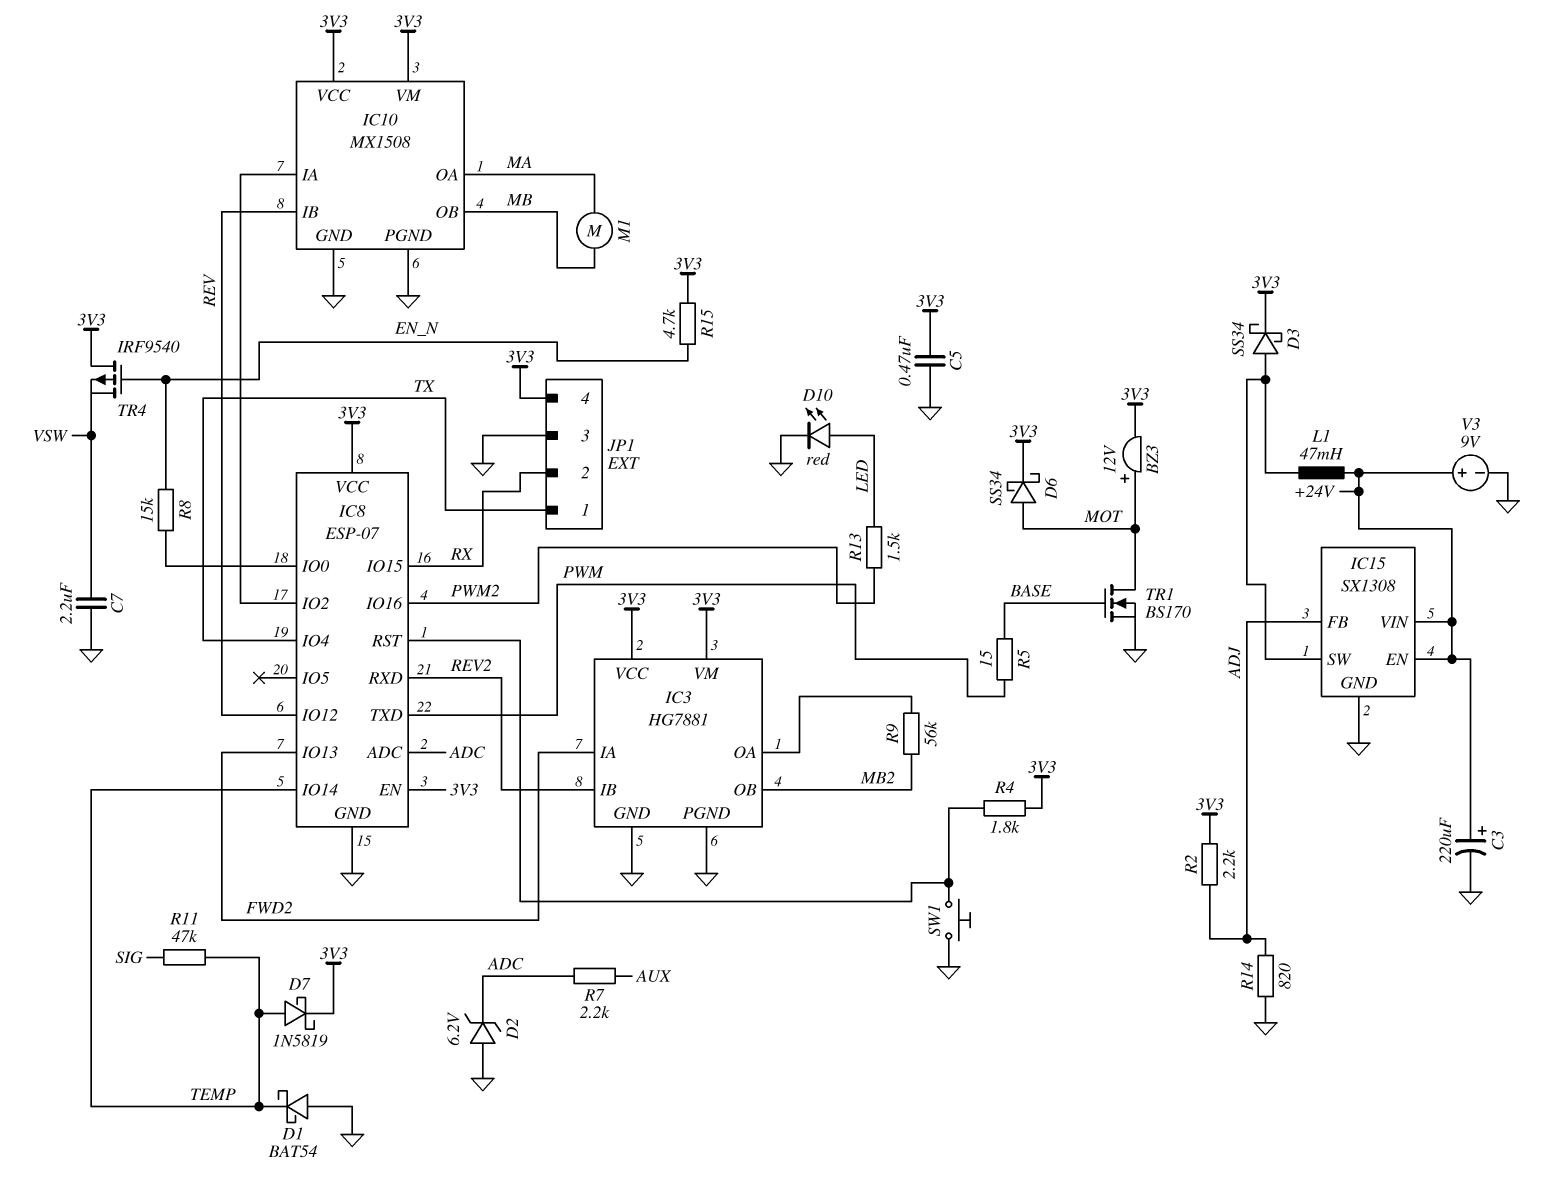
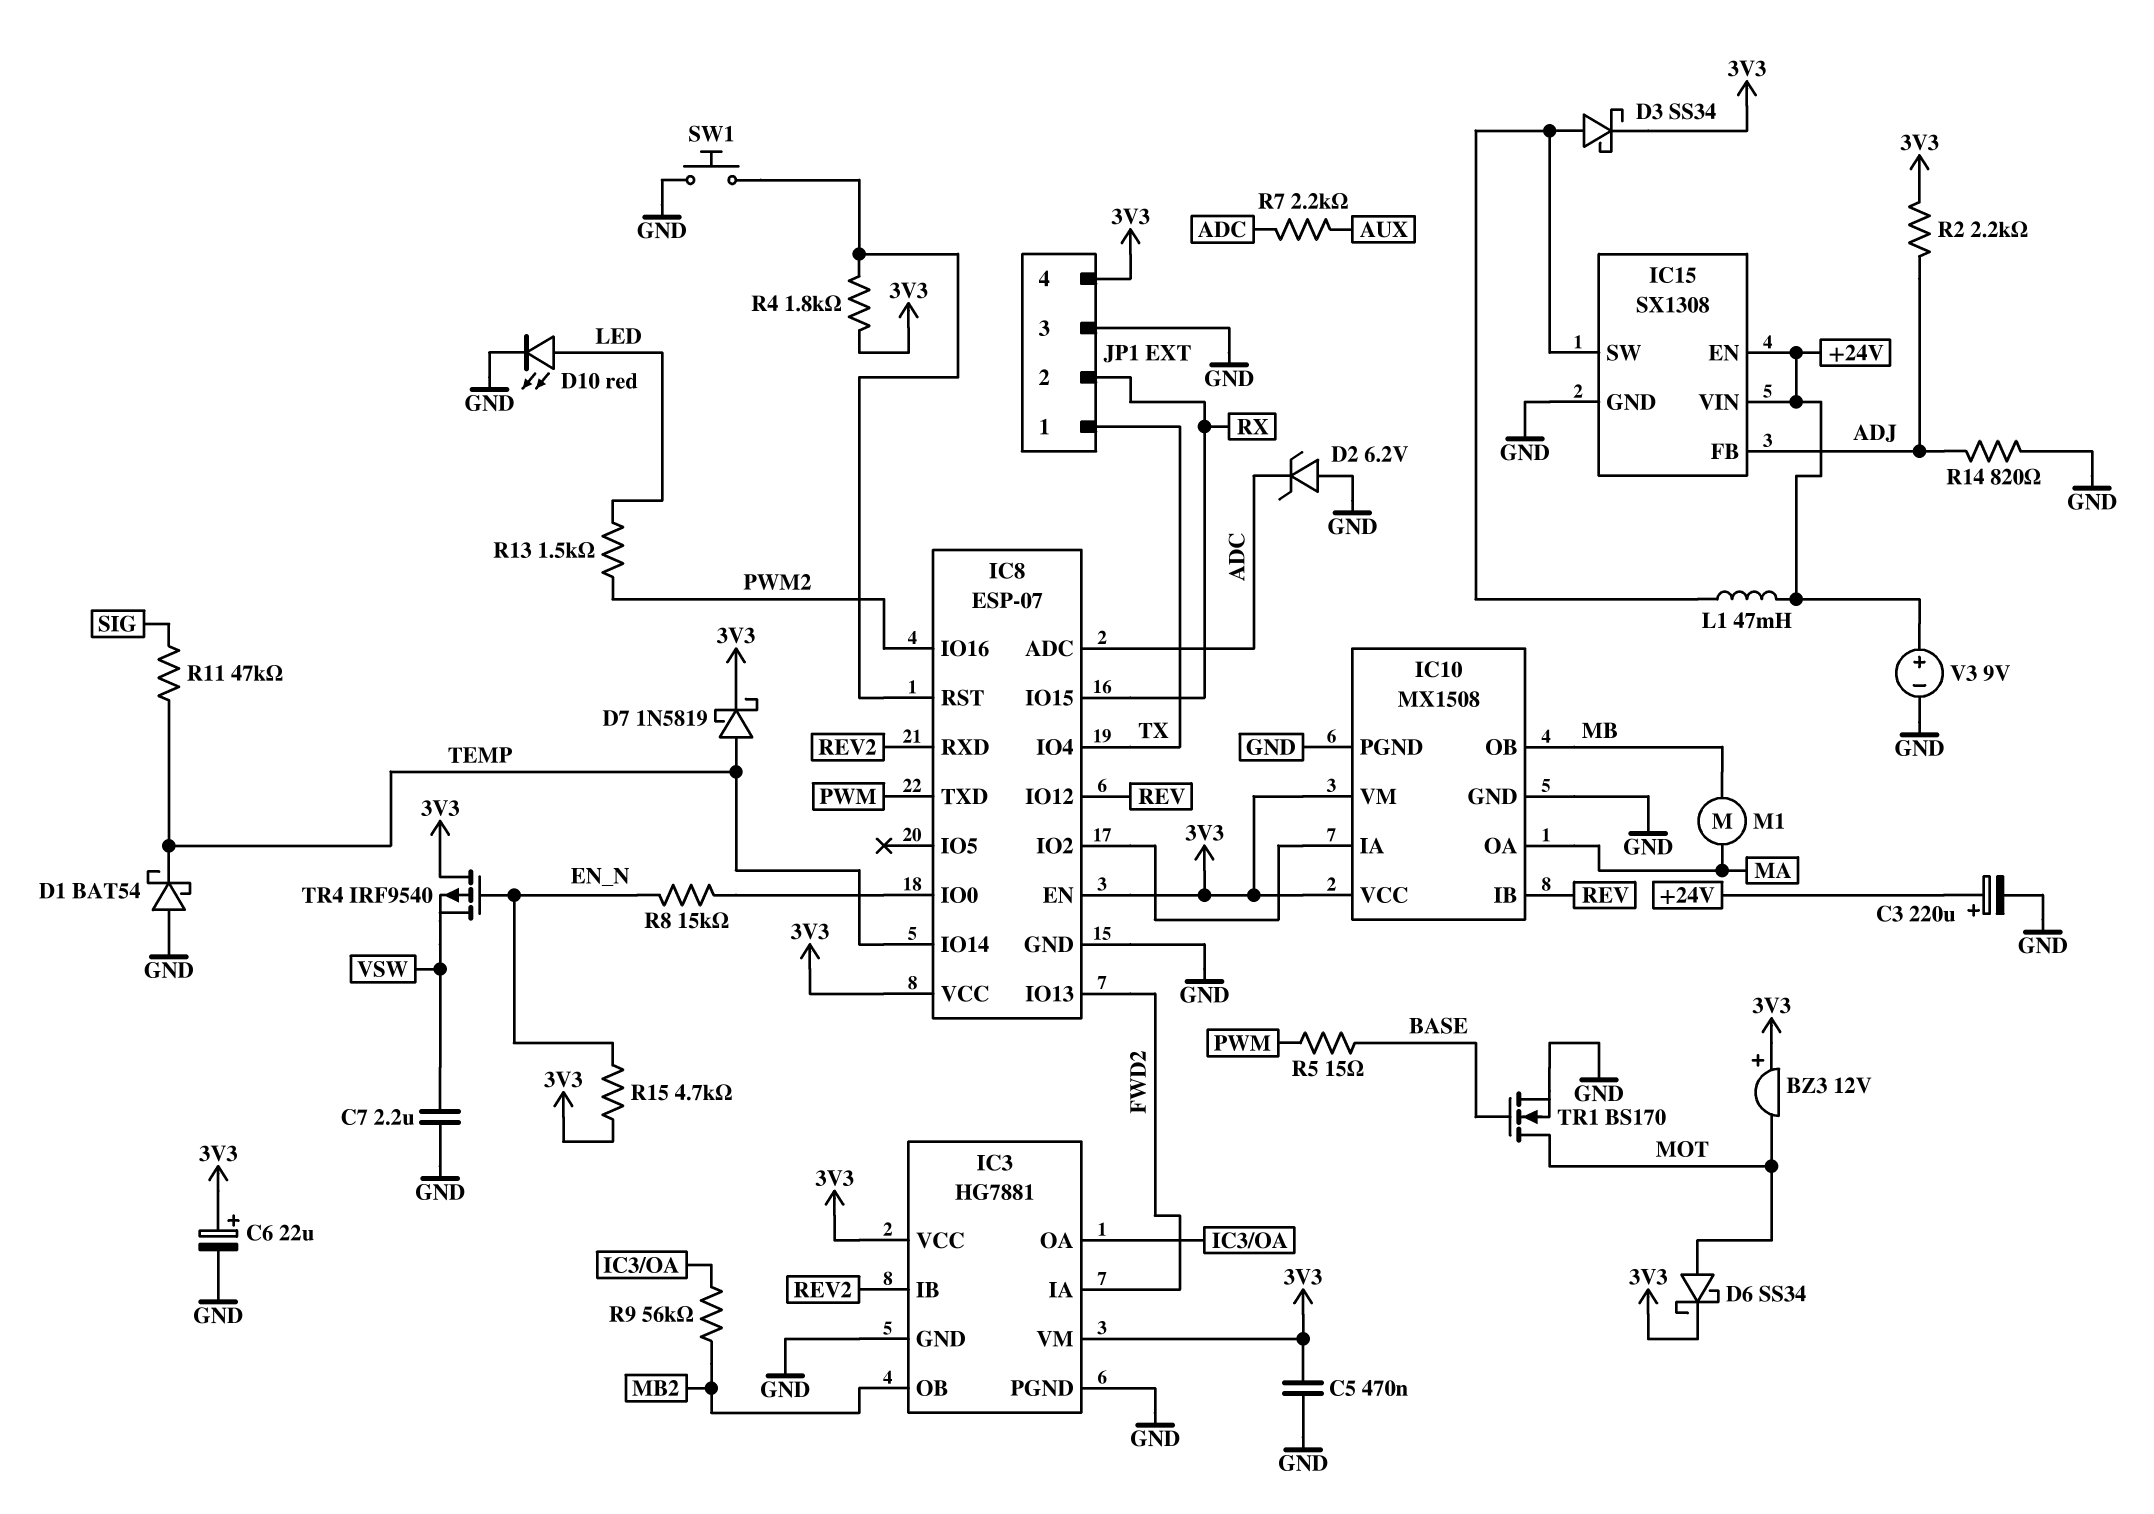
BZ3: buzzer 12V (plus MOT, minus 3V3) -> buzzer 12V (plus 3V3, minus MOT)
C6: none -> 22uF (plus 3V3, minus GND)

